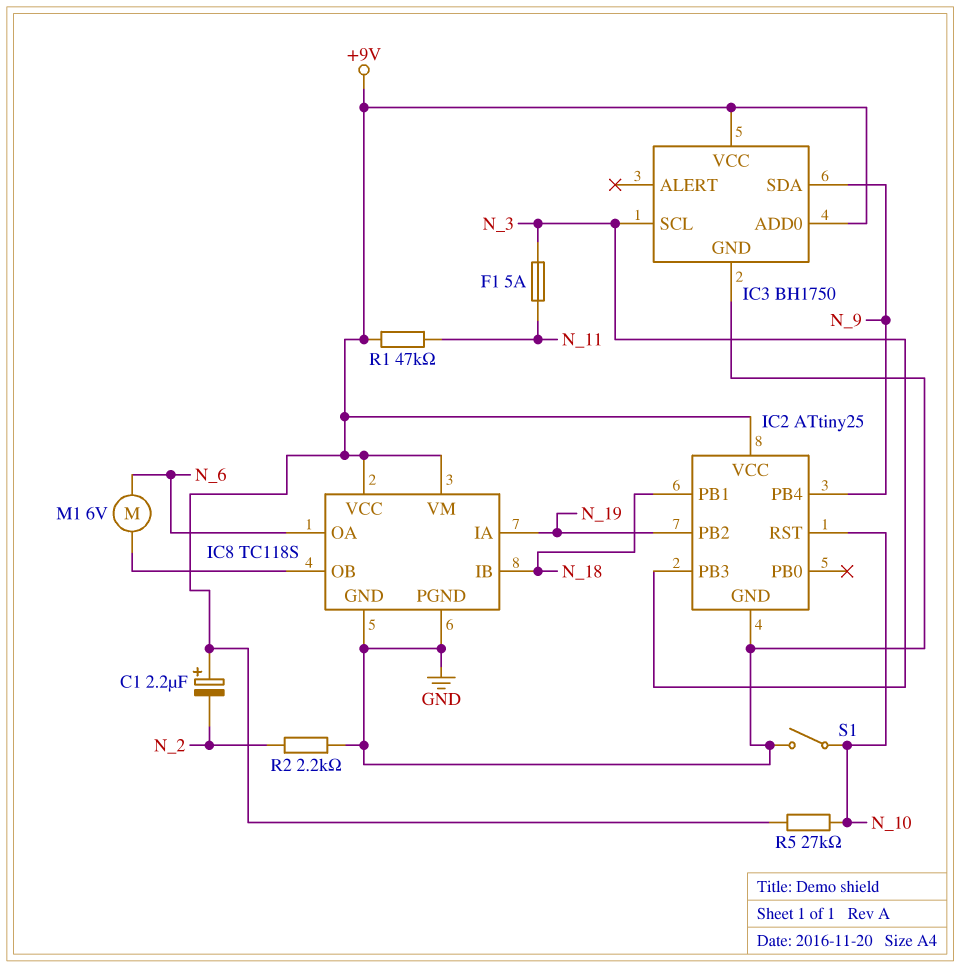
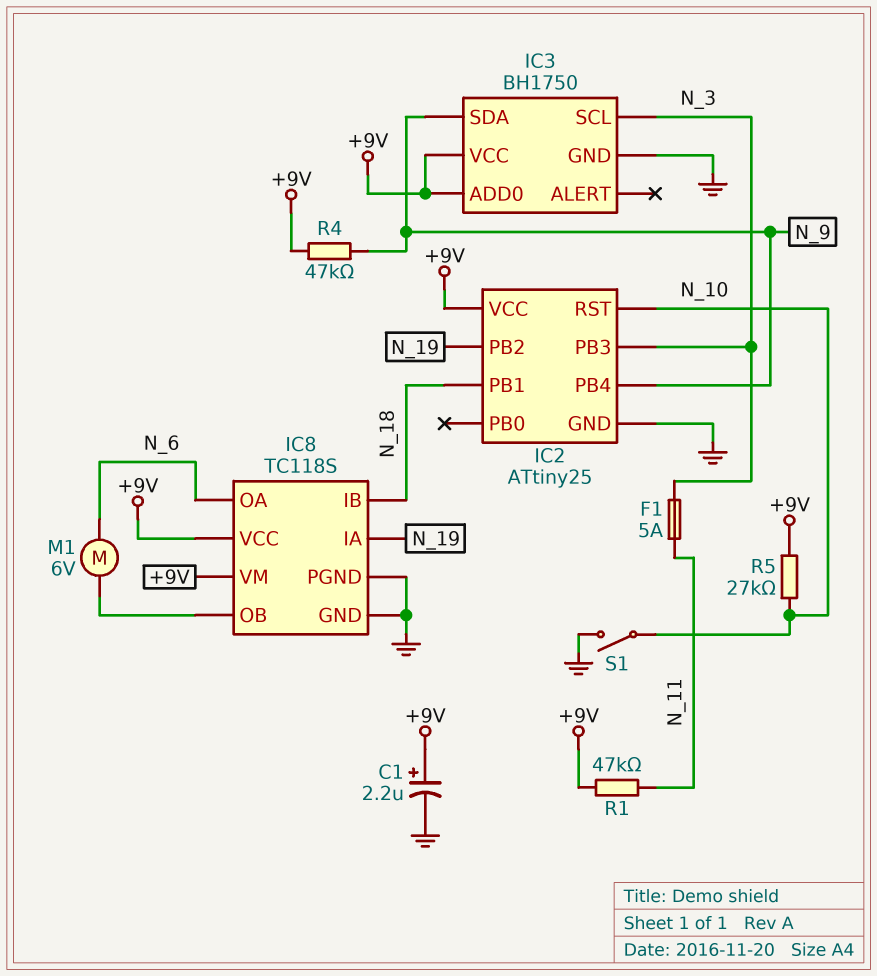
C1: 2.2uF (plus +9V, minus N_2) -> 2.2uF (plus +9V, minus GND)
R2: 2.2k (GND, N_2) -> none
R4: none -> 47k (+9V, N_9)

